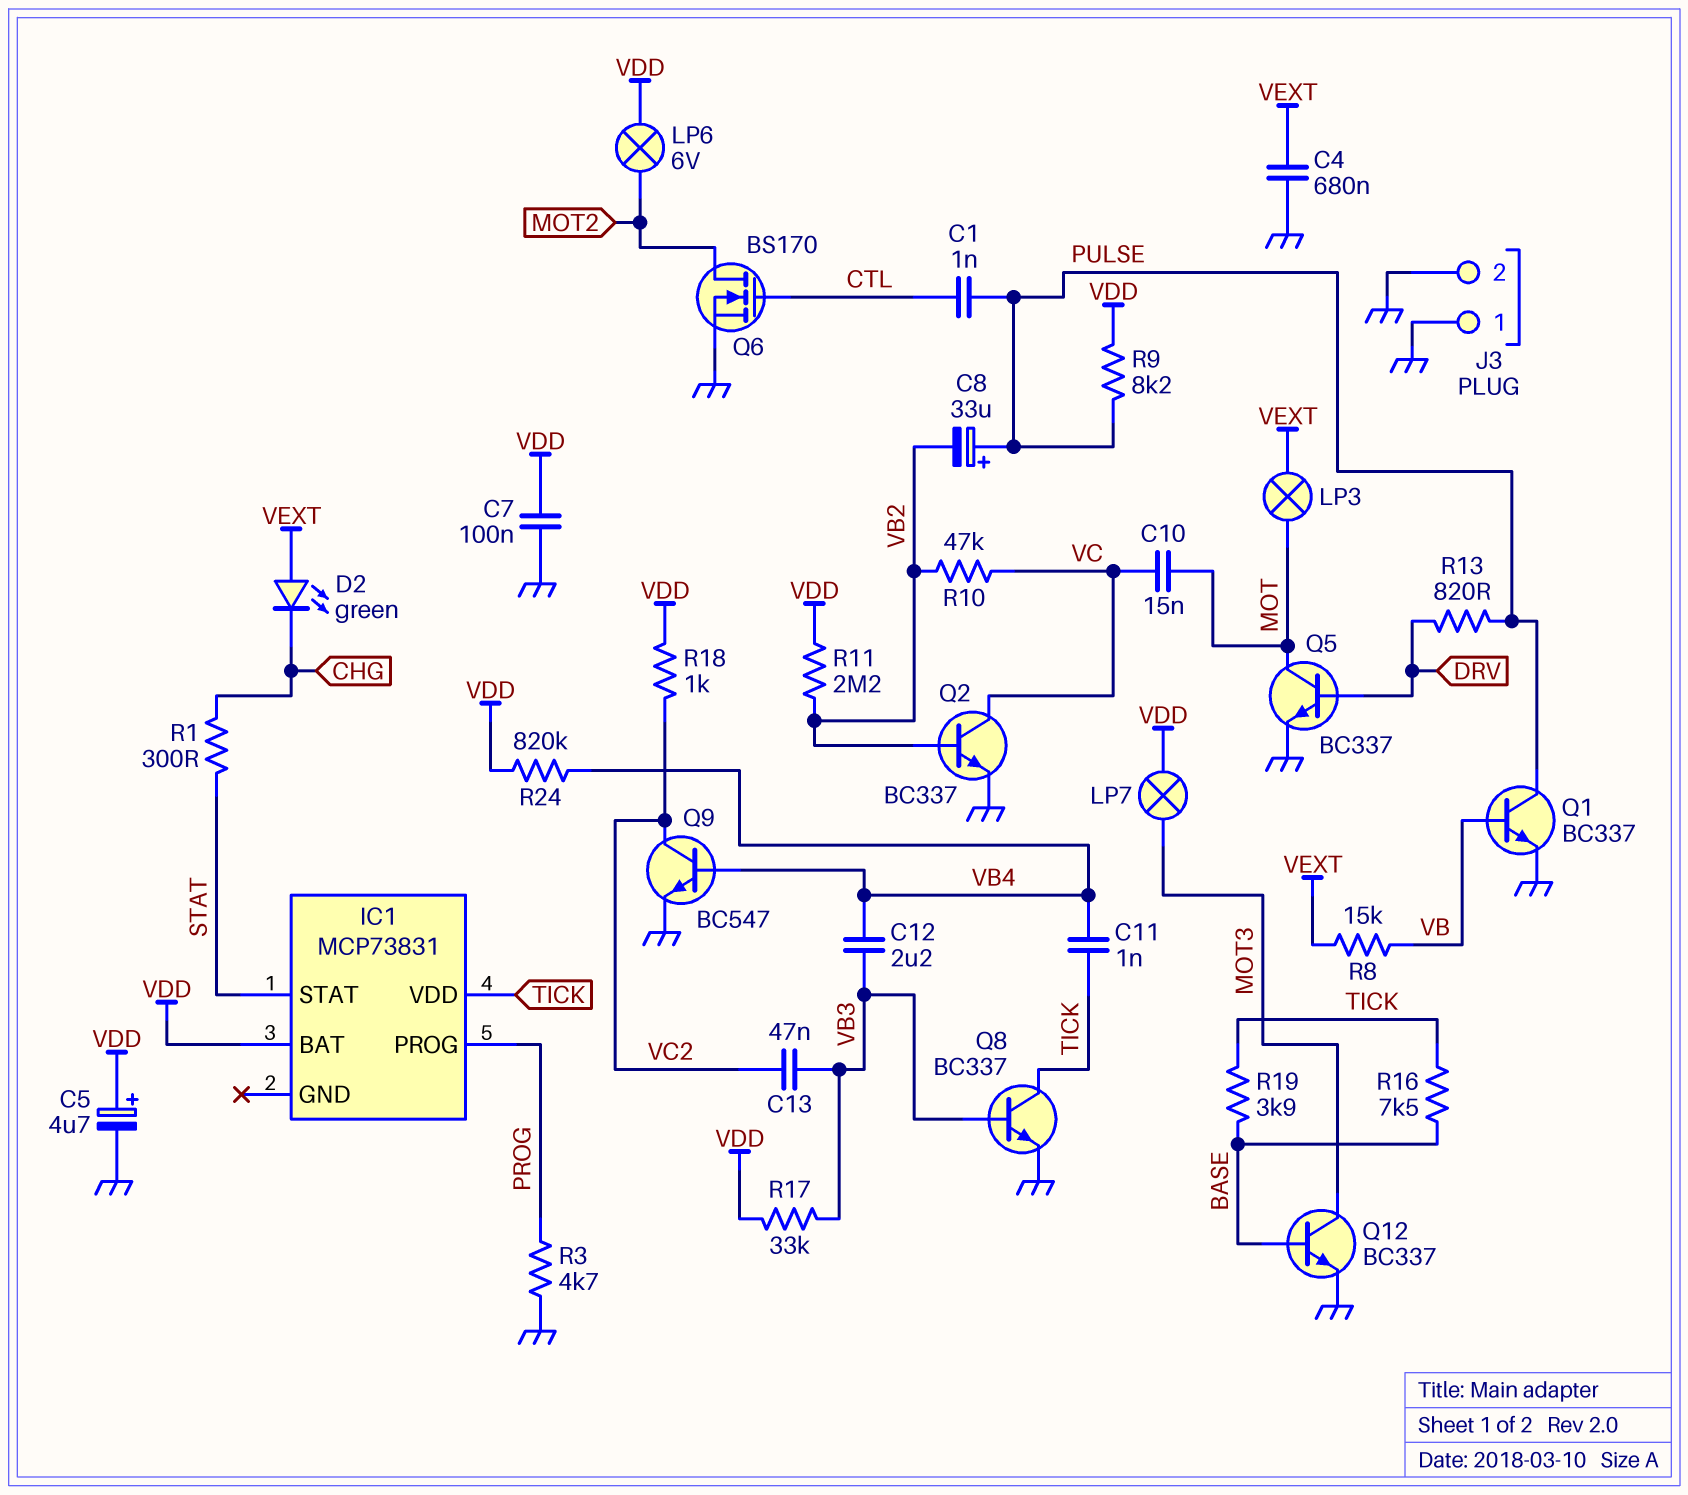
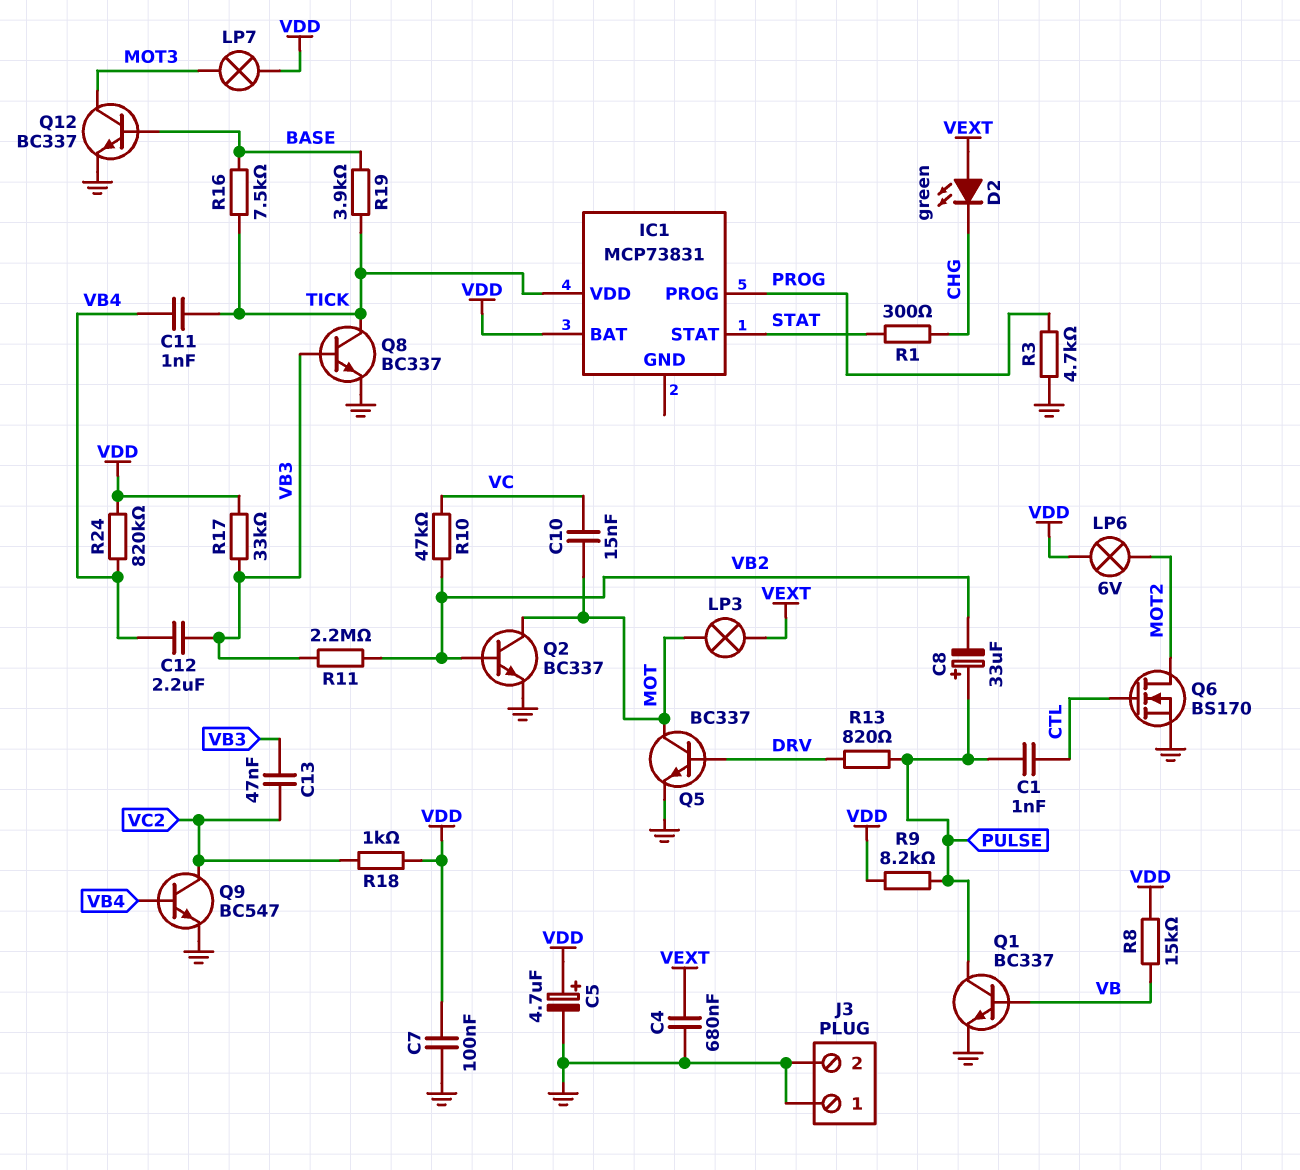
Q2: NPN BC337 (B VB2, C VC, E GND) -> NPN BC337 (B VB2, C MOT, E GND)
R8: 15k (VB, VEXT) -> 15k (VB, VDD)
R11: 2.2M (VB2, VDD) -> 2.2M (VB2, VB3)

